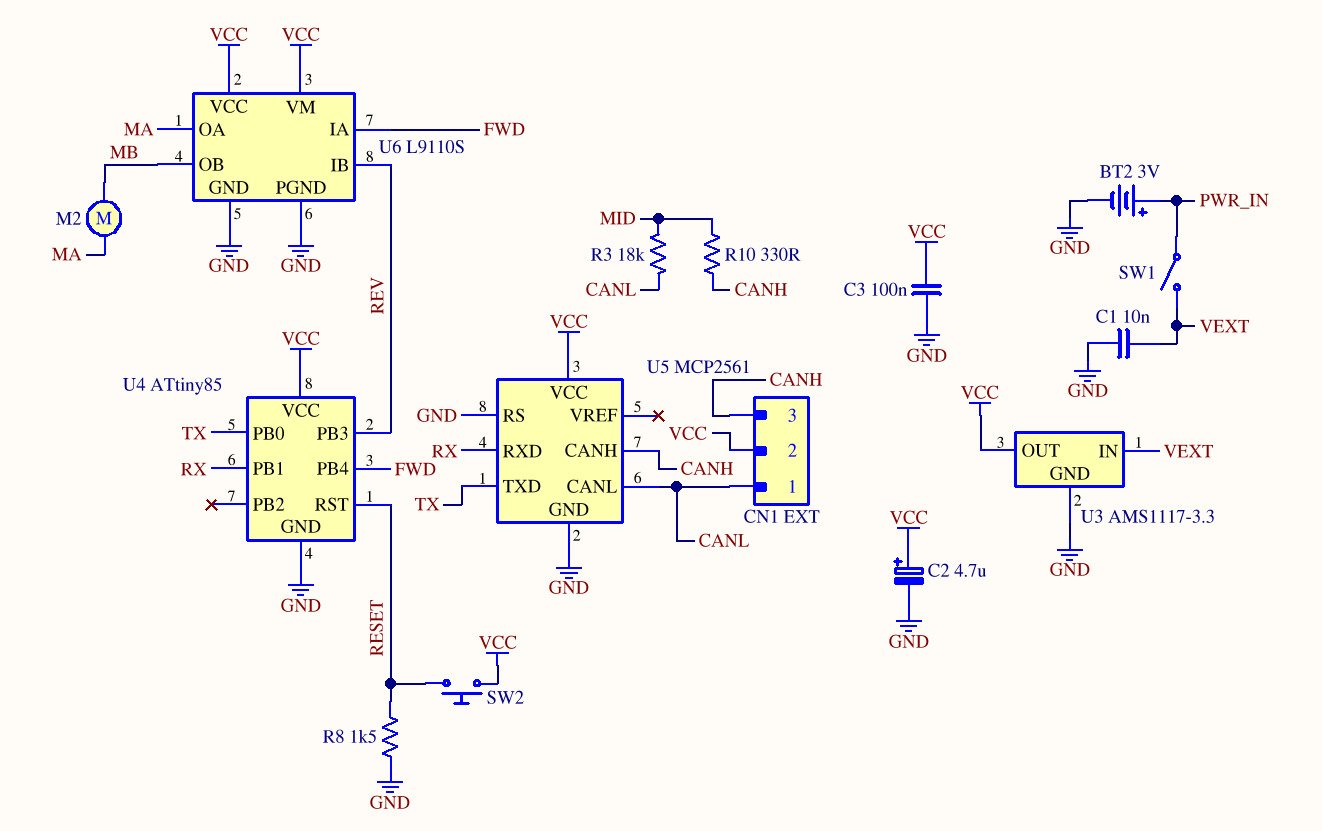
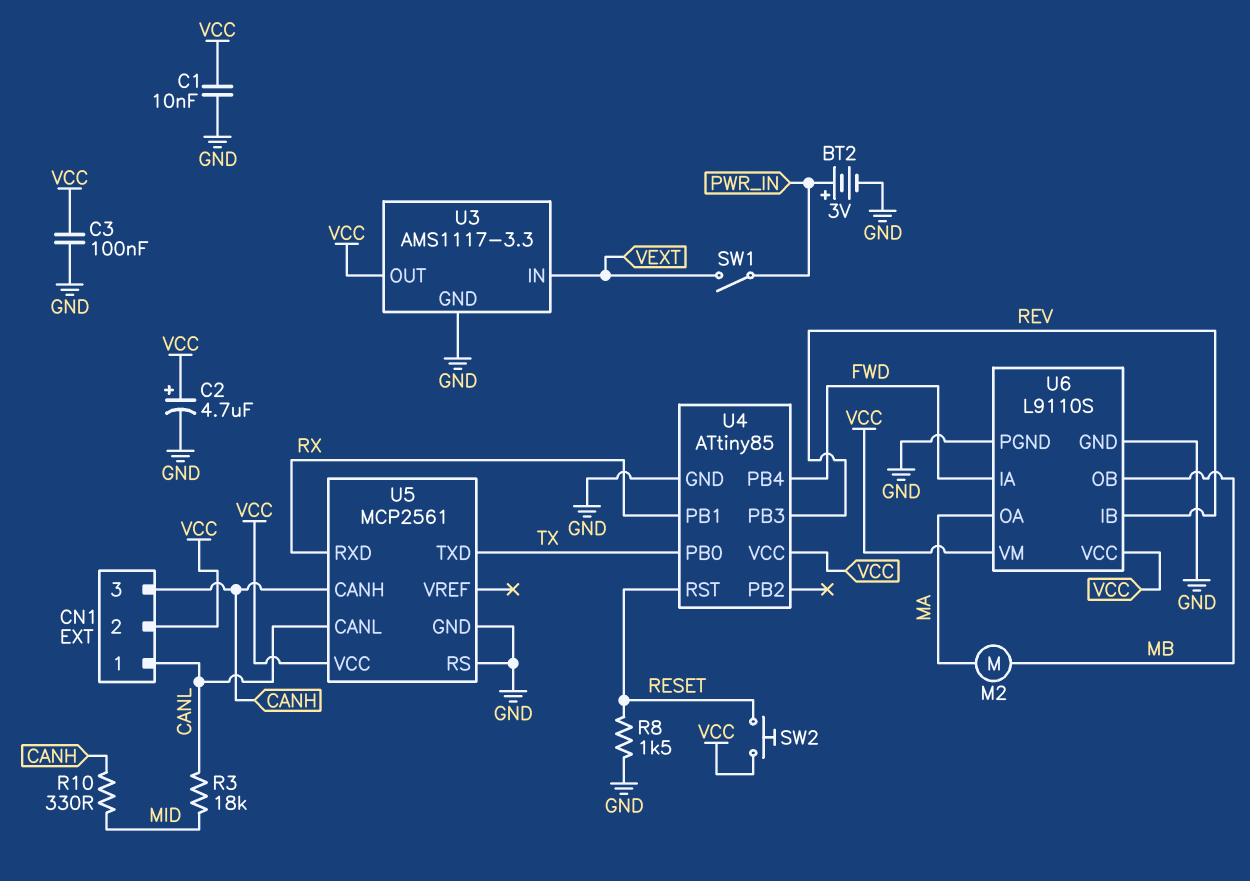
C1: 10nF (GND, VEXT) -> 10nF (GND, VCC)

